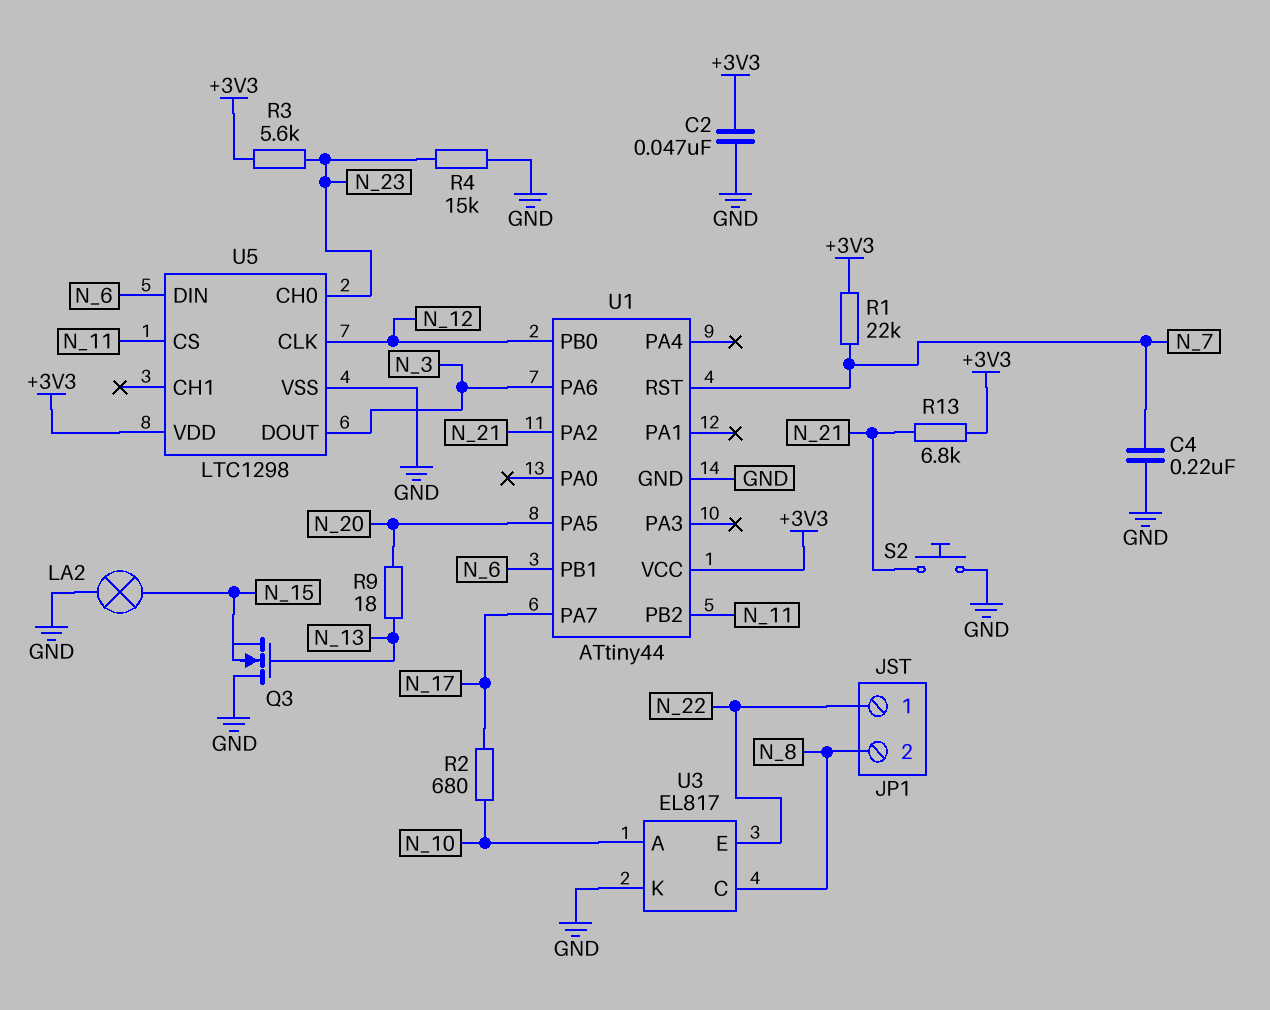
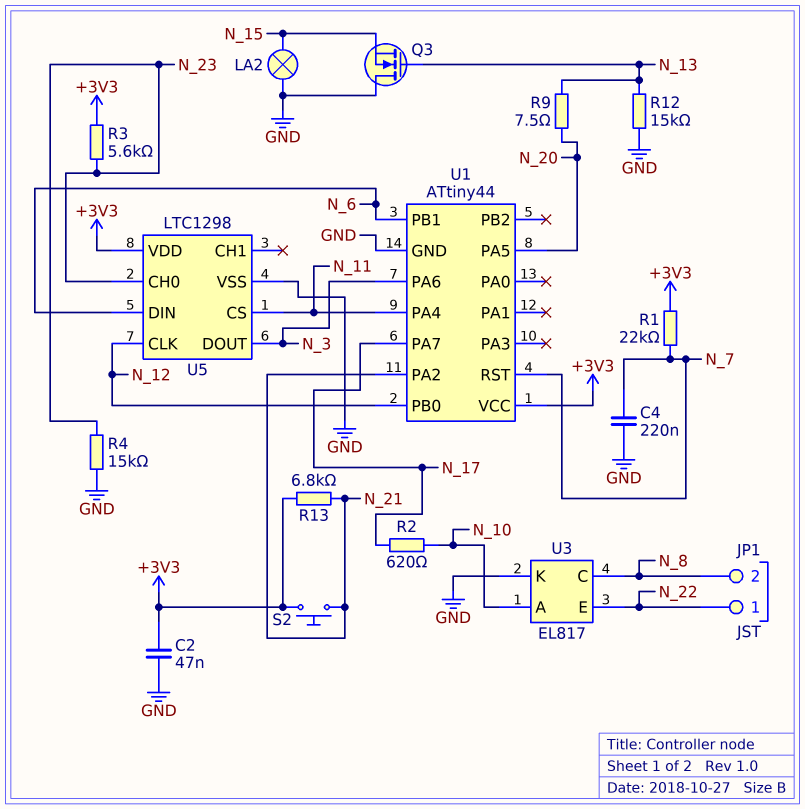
R2: 680 (N_10, N_17) -> 620 (N_10, N_17)
R9: 18 (N_13, N_20) -> 7.5 (N_13, N_20)
R12: none -> 15k (GND, N_13)
S2: button (GND, N_21) -> button (+3V3, N_21)
U1 pin PA4: none -> N_11
U1 pin PB2: N_11 -> none

